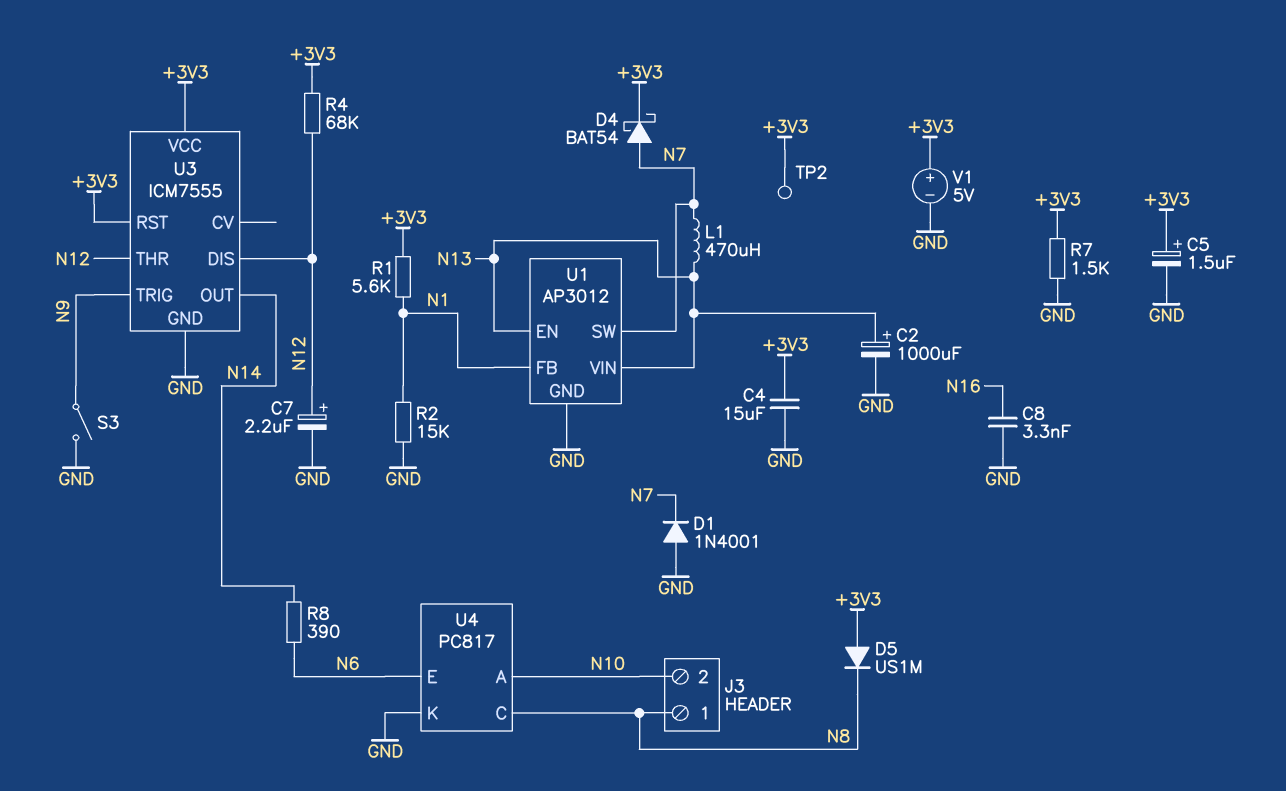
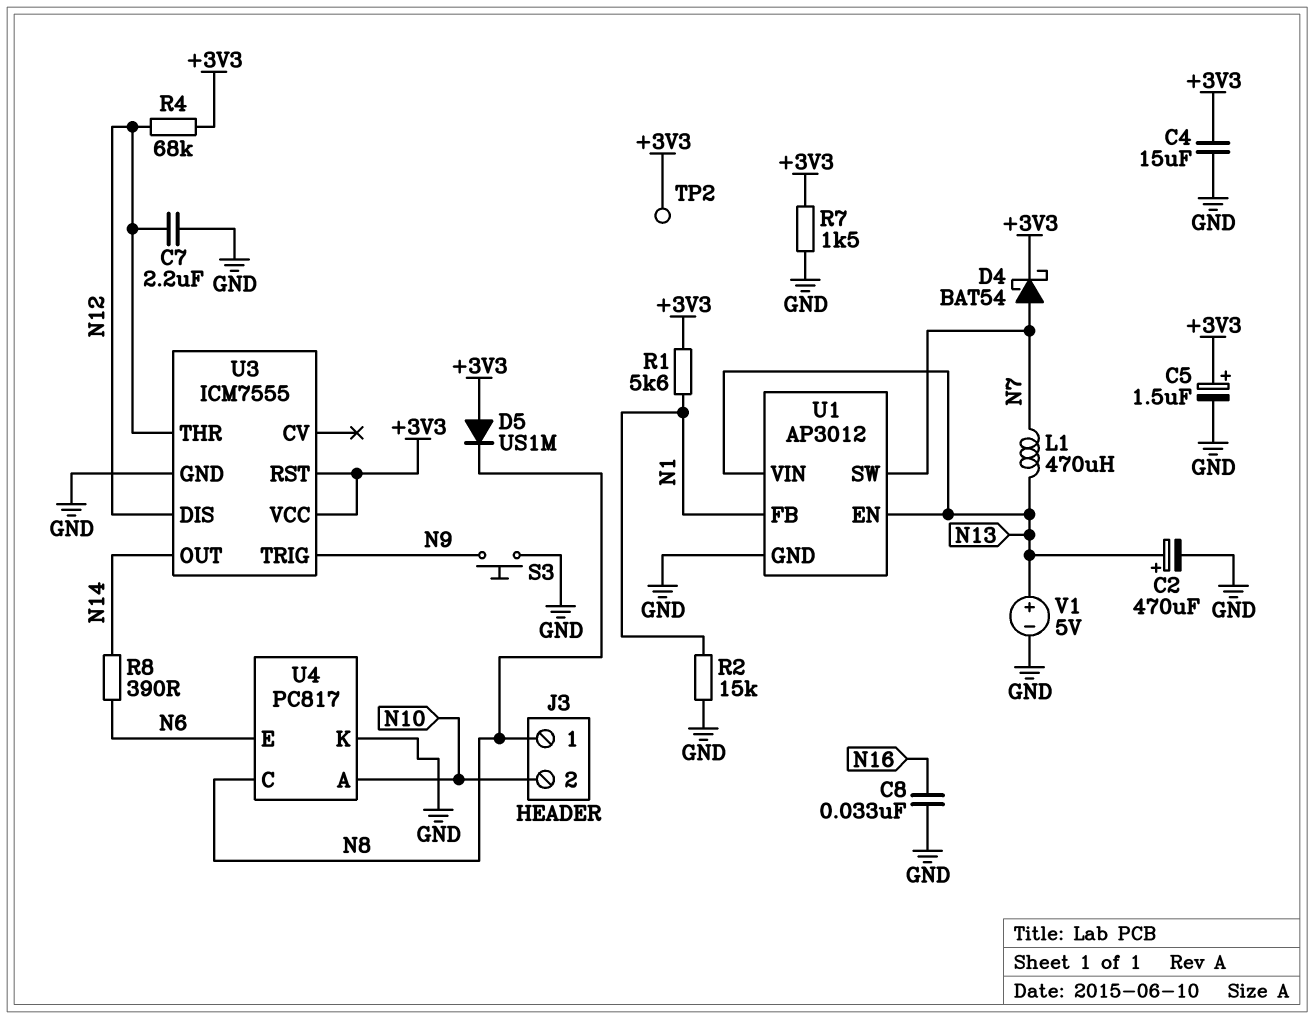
C2: 1000uF (plus N13, minus GND) -> 470uF (plus N13, minus GND)
C7: 2.2uF (plus N12, minus GND) -> 2.2uF (GND, N12)
C8: 3.3nF (GND, N16) -> 33nF (GND, N16)
D1: diode 1N4001 (A GND, K N7) -> none
S3: switch (GND, N9) -> button (GND, N9)
V1: 5V (plus +3V3, minus GND) -> 5V (plus N13, minus GND)

